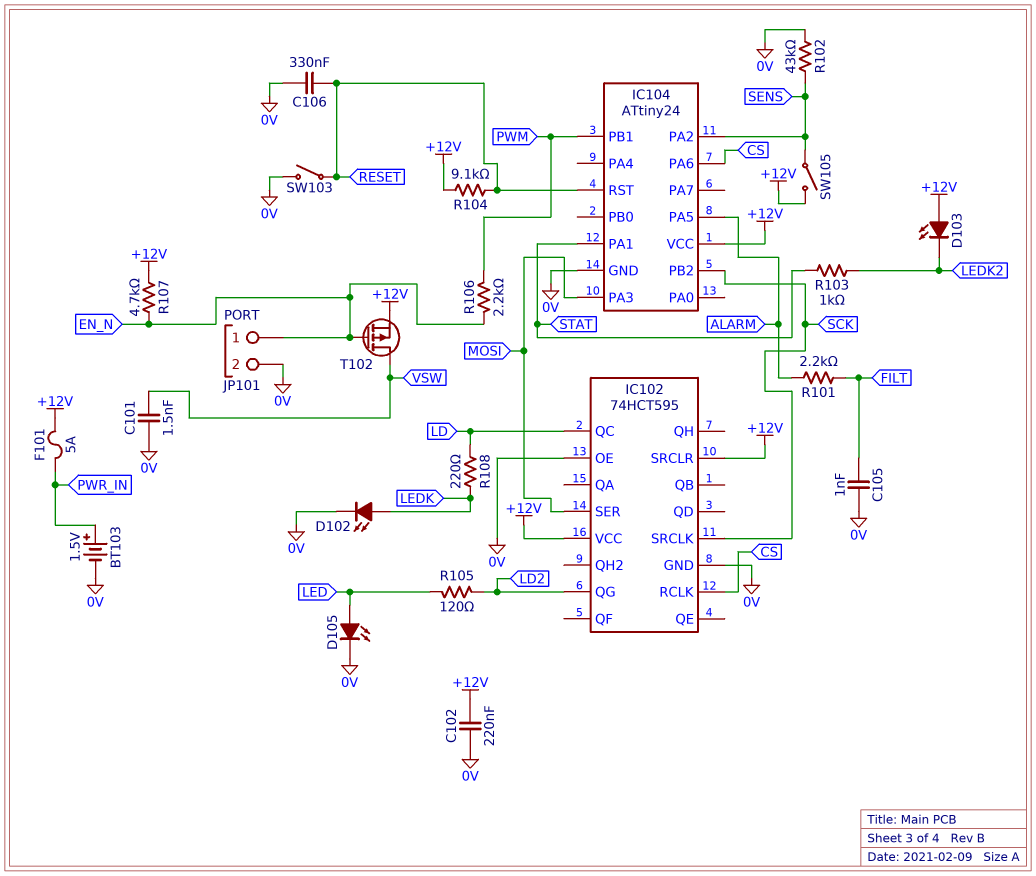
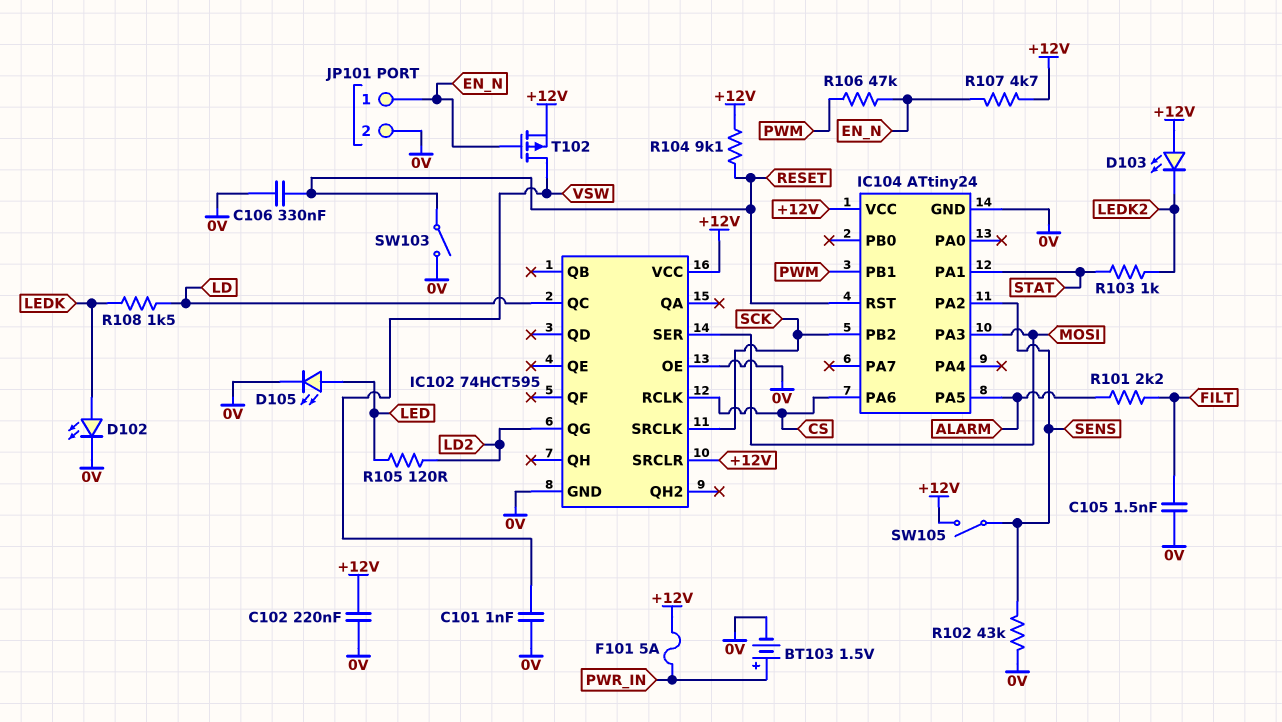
C101: 1.5nF (0V, VSW) -> 1nF (0V, VSW)
C105: 1nF (0V, FILT) -> 1.5nF (0V, FILT)
R106: 2.2k (EN_N, PWM) -> 47k (EN_N, PWM)
R108: 220 (LD, LEDK) -> 1.5k (LD, LEDK)

